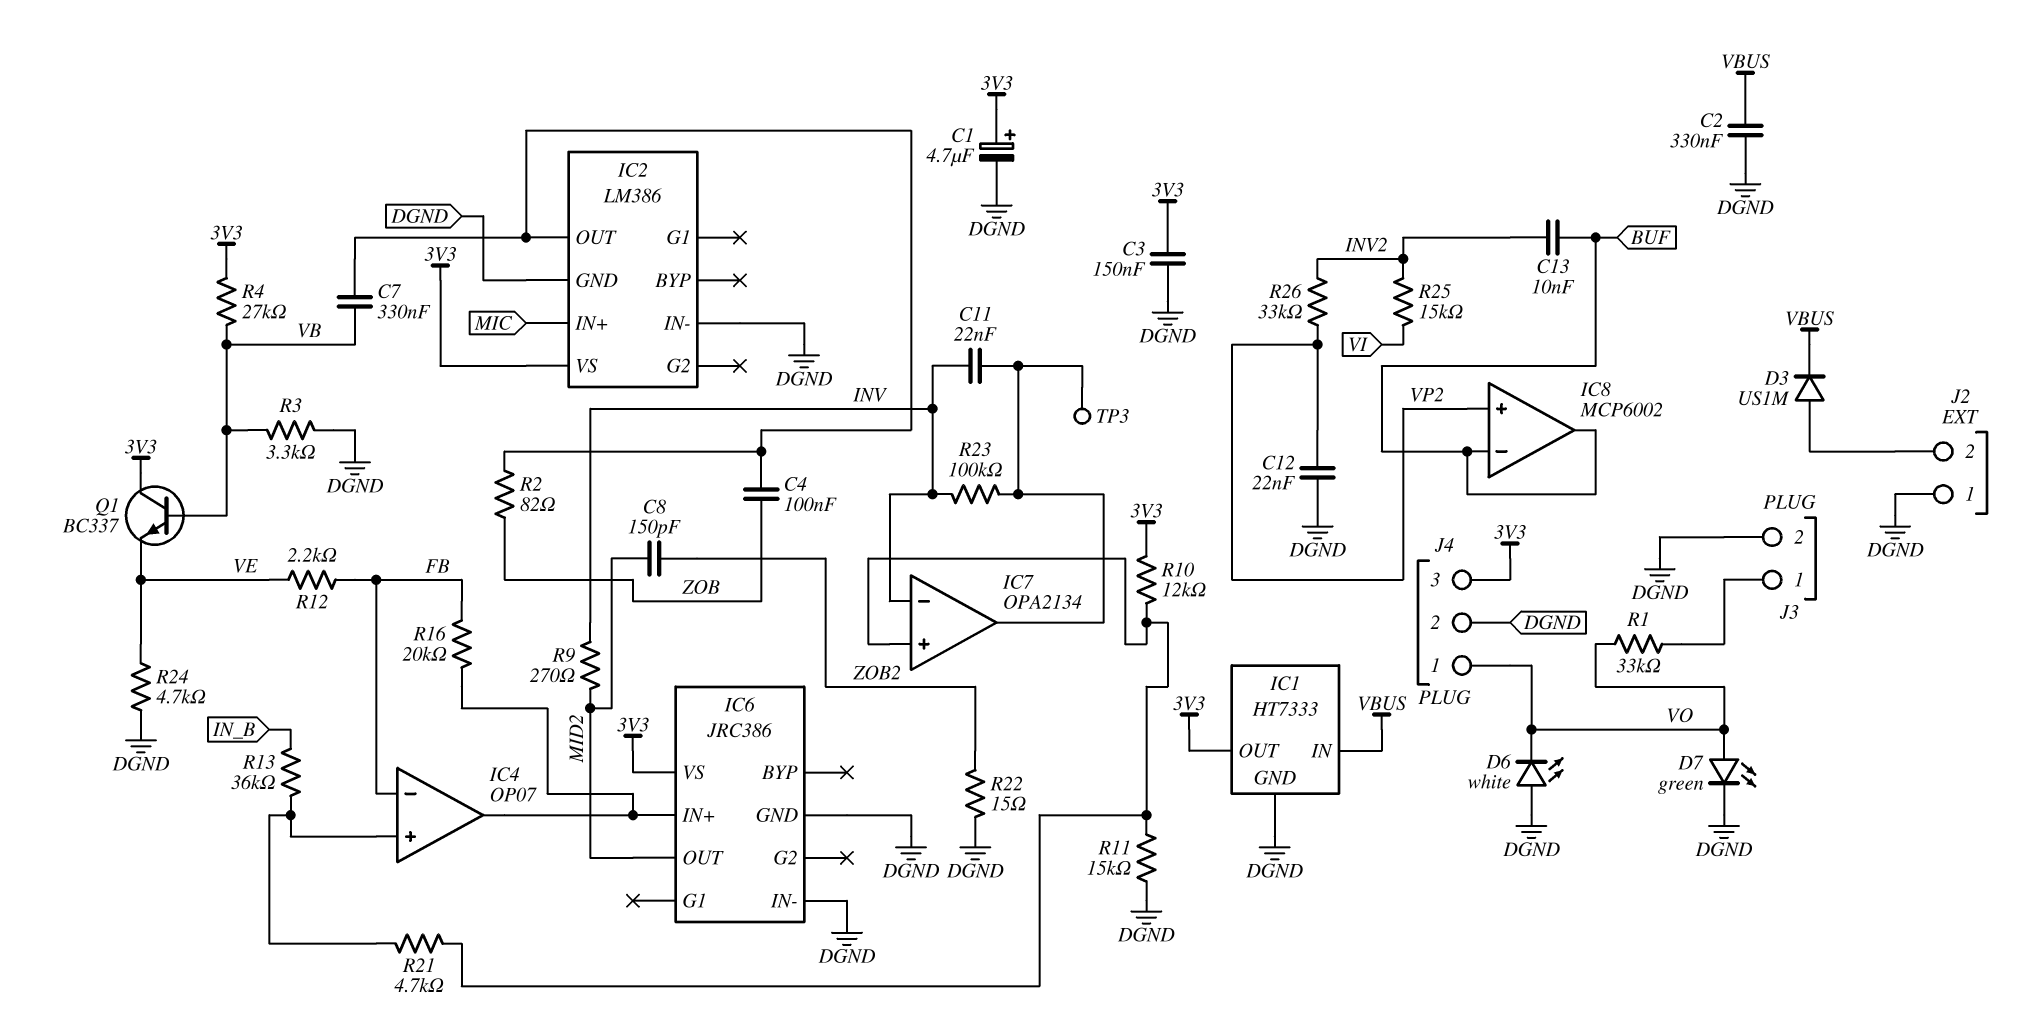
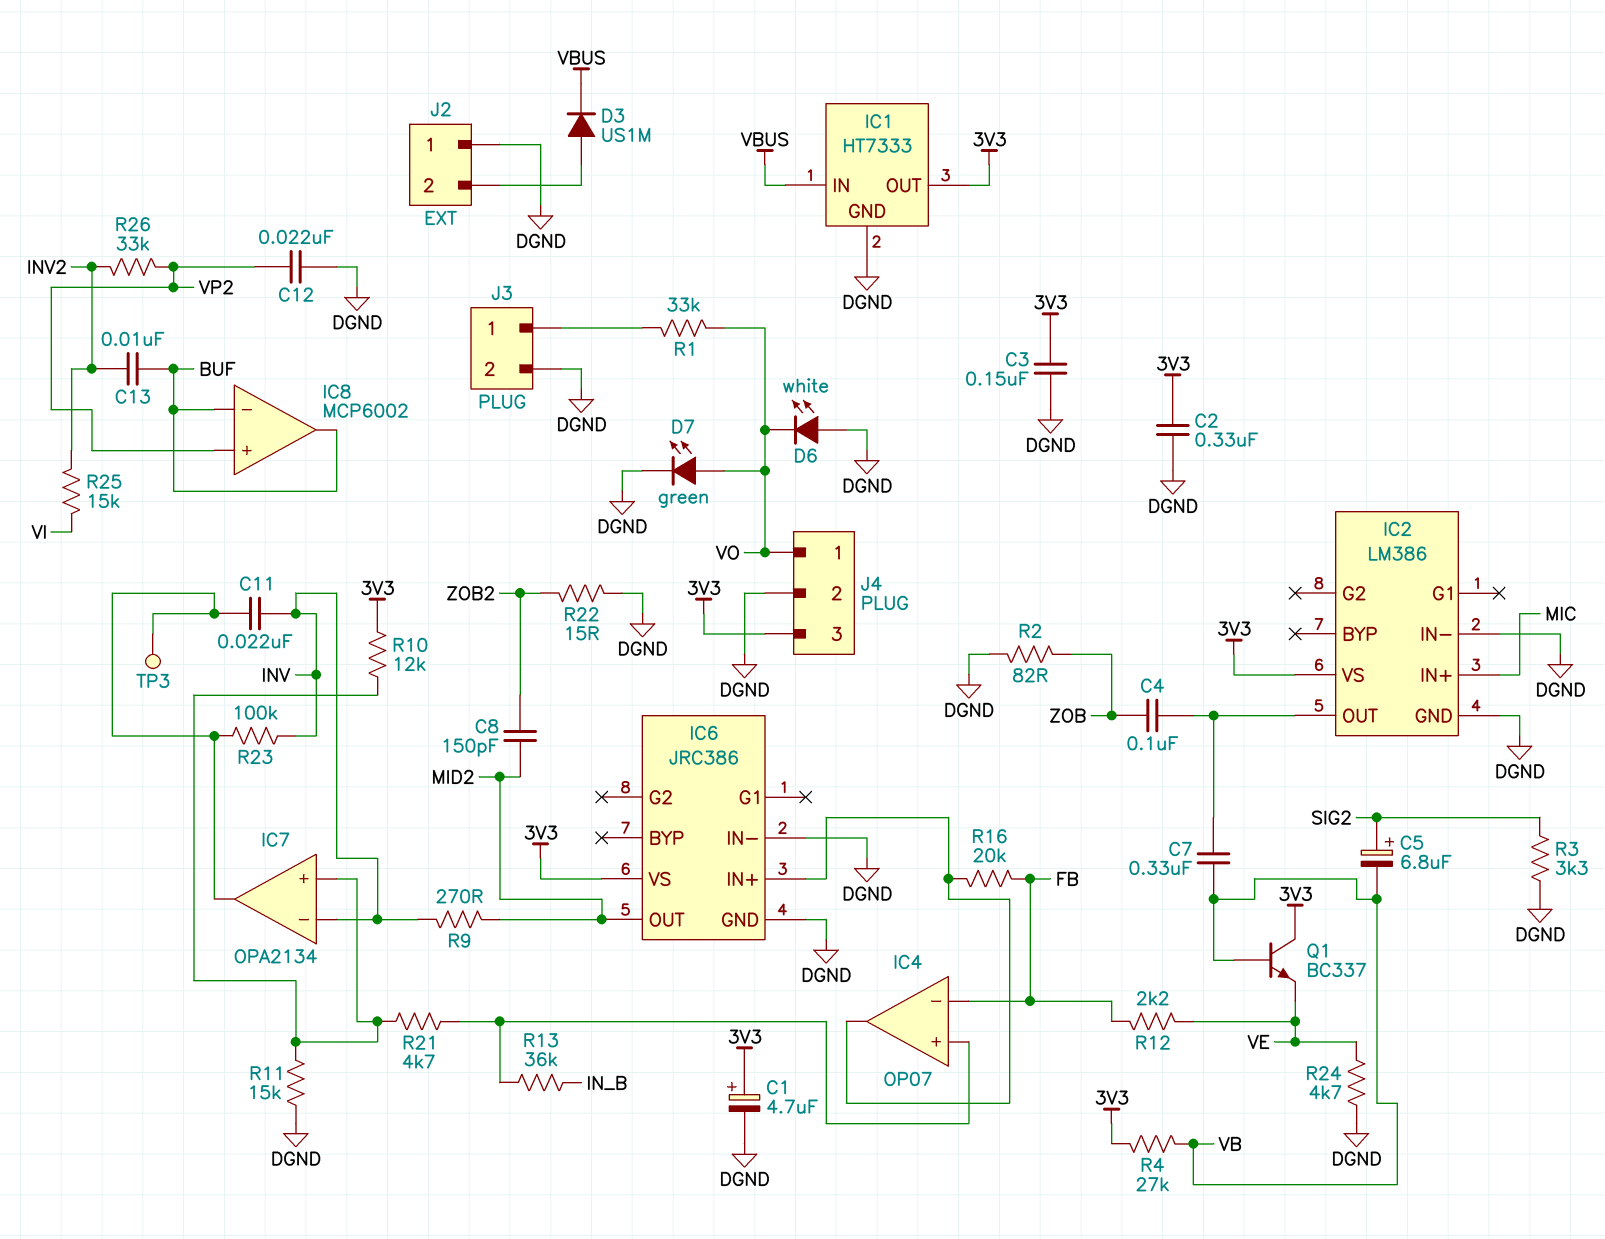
C2: 330nF (DGND, VBUS) -> 330nF (3V3, DGND)
C5: none -> 6.8uF (plus SIG2, minus VB)
R2: 82 (IC2/OUT, ZOB) -> 82 (DGND, ZOB)
R3: 3.3k (DGND, VB) -> 3.3k (DGND, SIG2)

